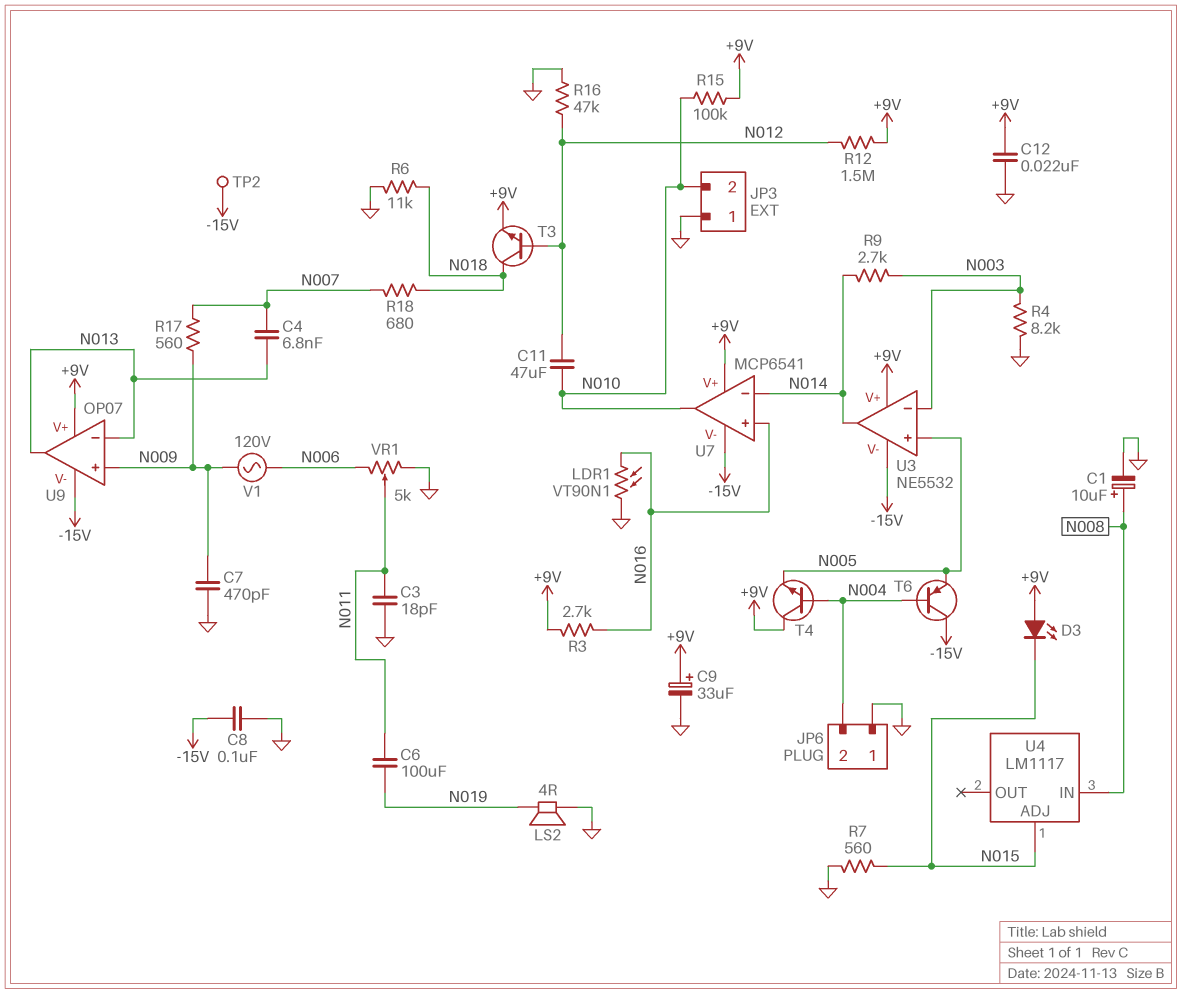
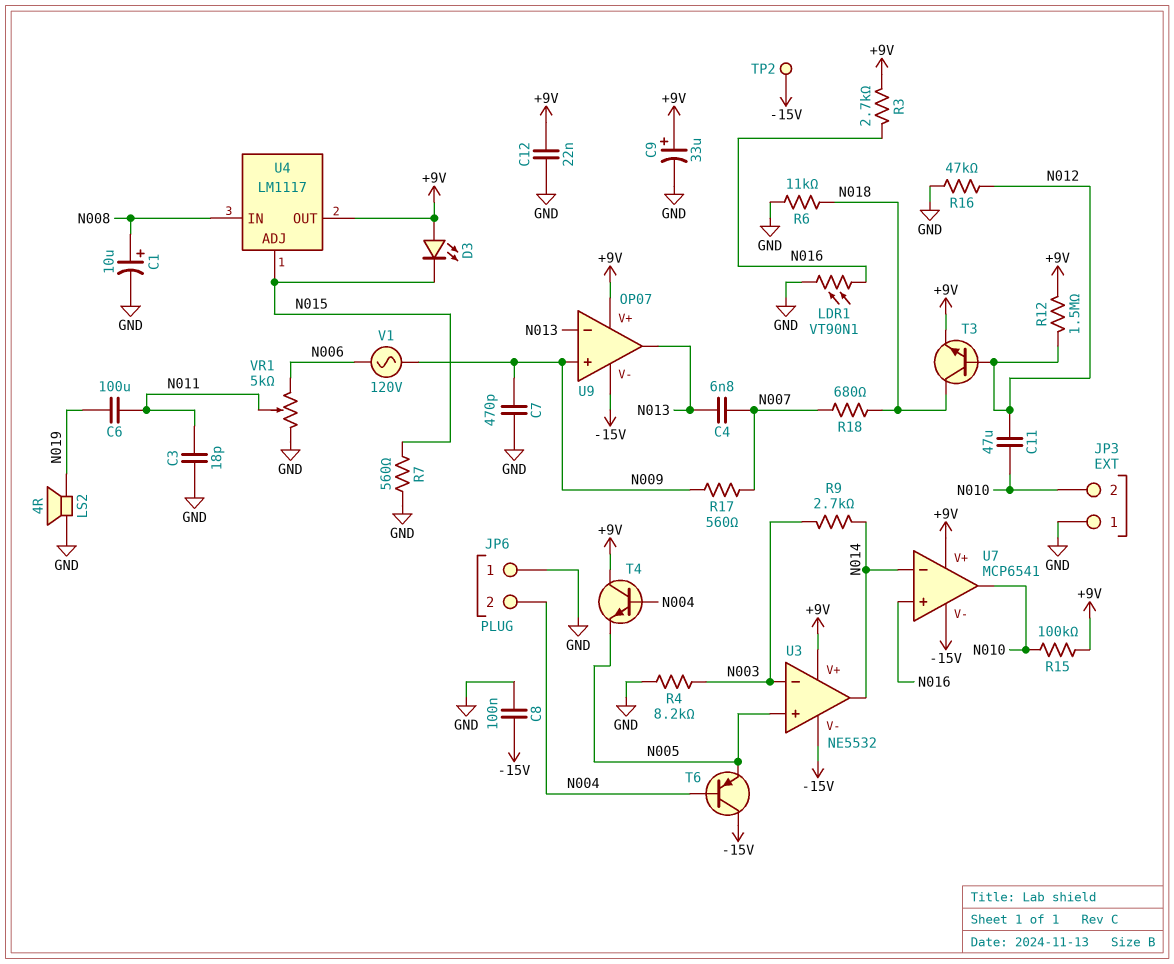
U4 pin OUT: none -> +9V

